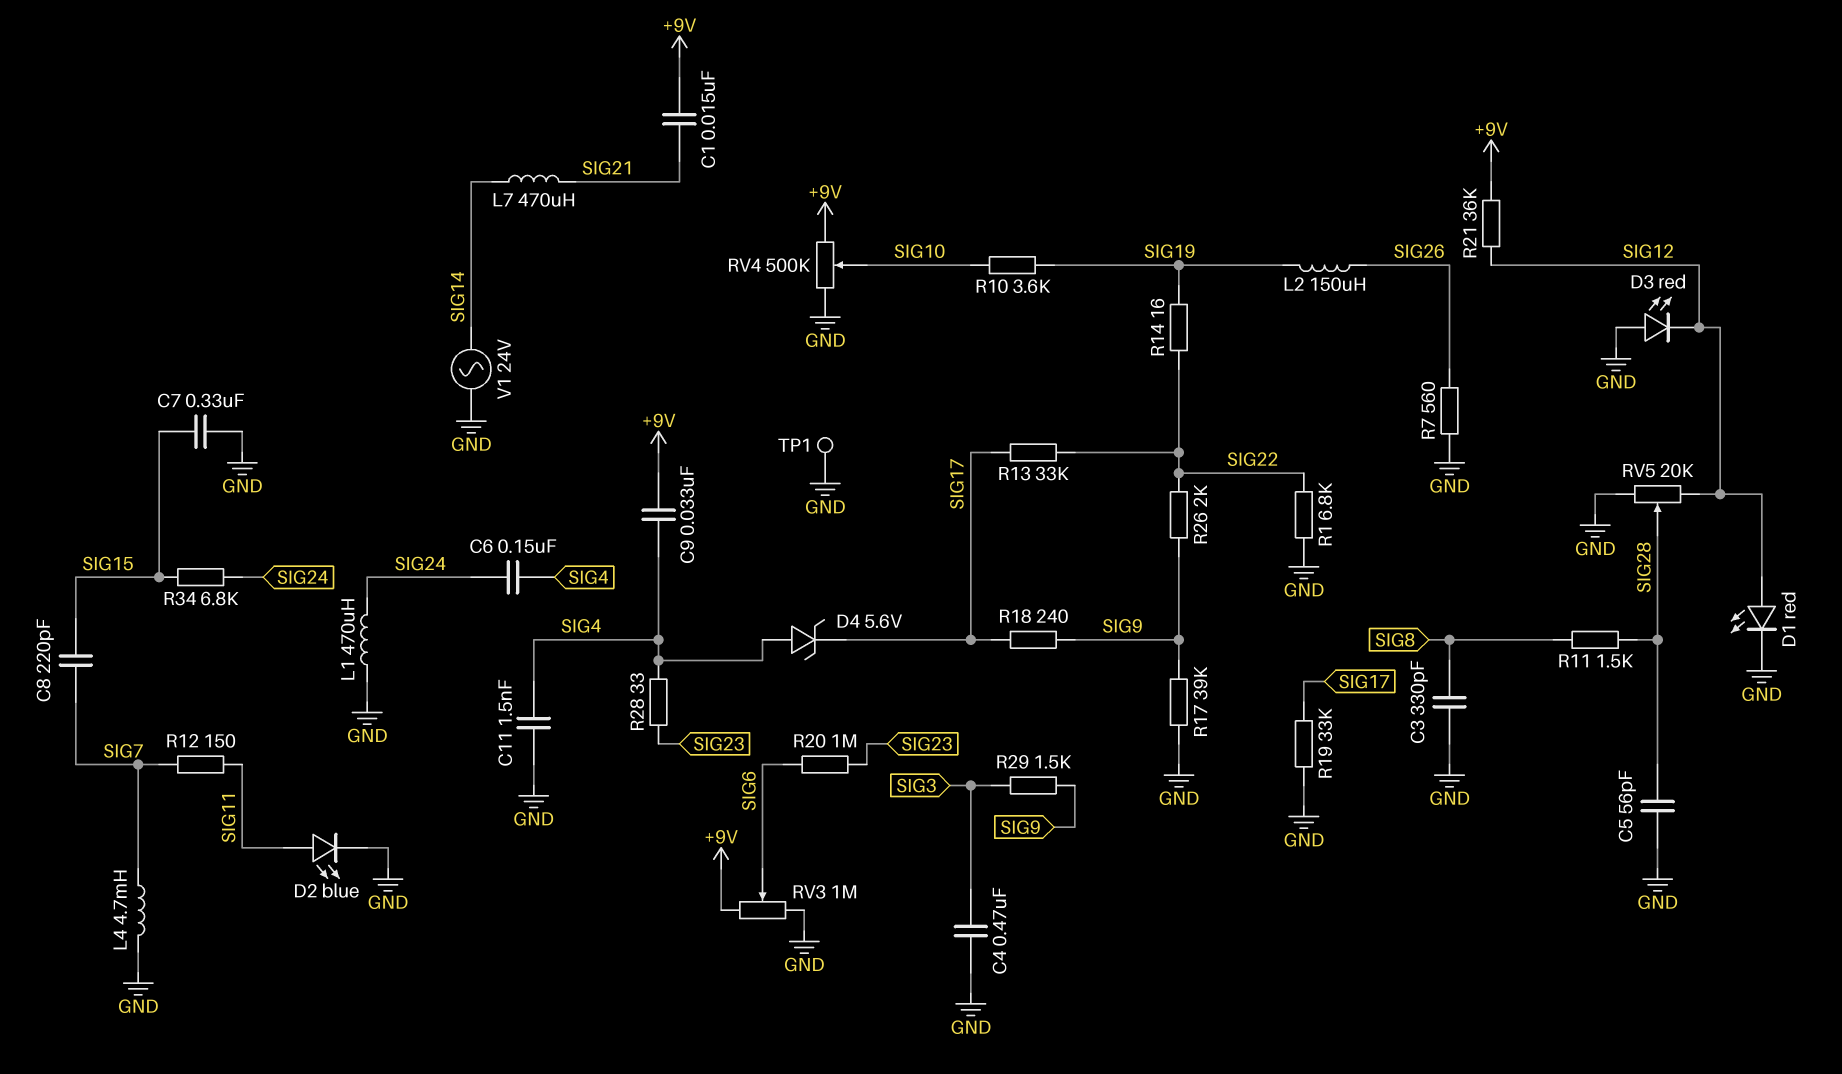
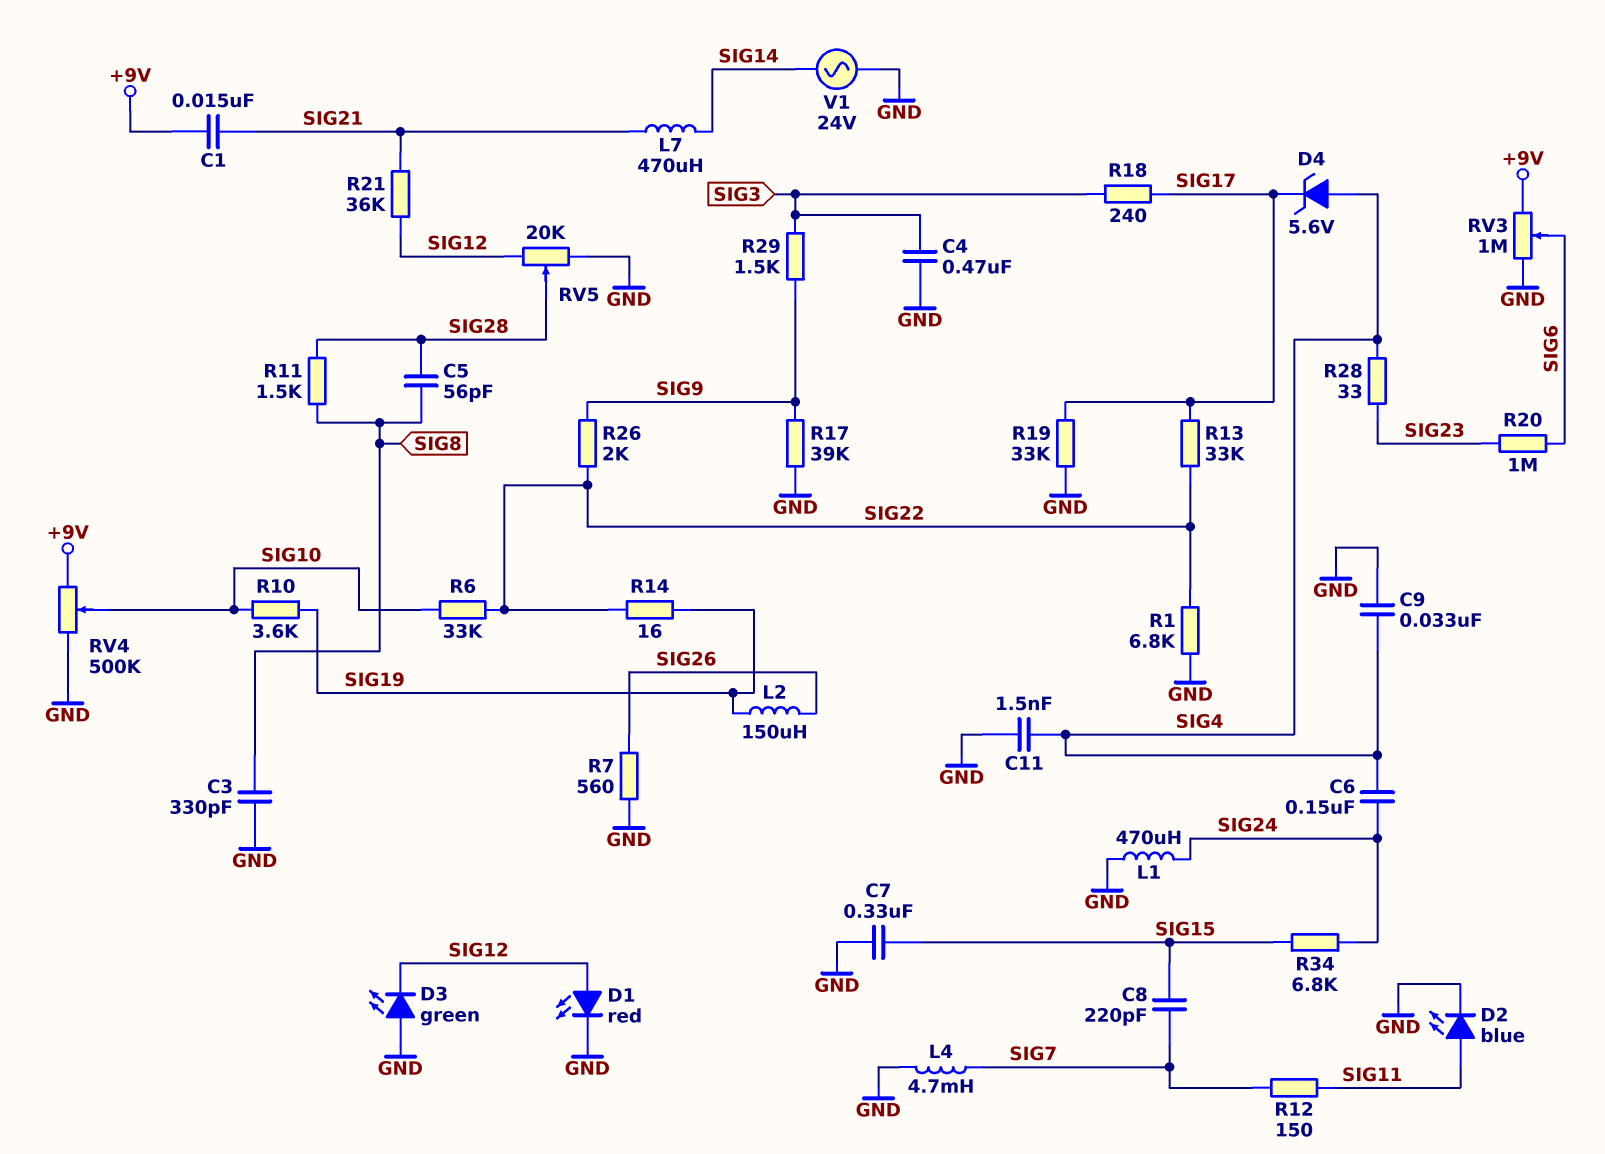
C5: 56pF (GND, SIG28) -> 56pF (SIG8, SIG28)
C9: 33nF (+9V, SIG4) -> 33nF (GND, SIG4)
D3: LED red (A GND, K SIG12) -> LED green (A GND, K SIG12)
R6: none -> 33k (SIG10, SIG22)
R18: 240 (SIG9, SIG17) -> 240 (SIG3, SIG17)
R21: 36k (+9V, SIG12) -> 36k (SIG12, SIG21)
TP1: test point (GND) -> none

